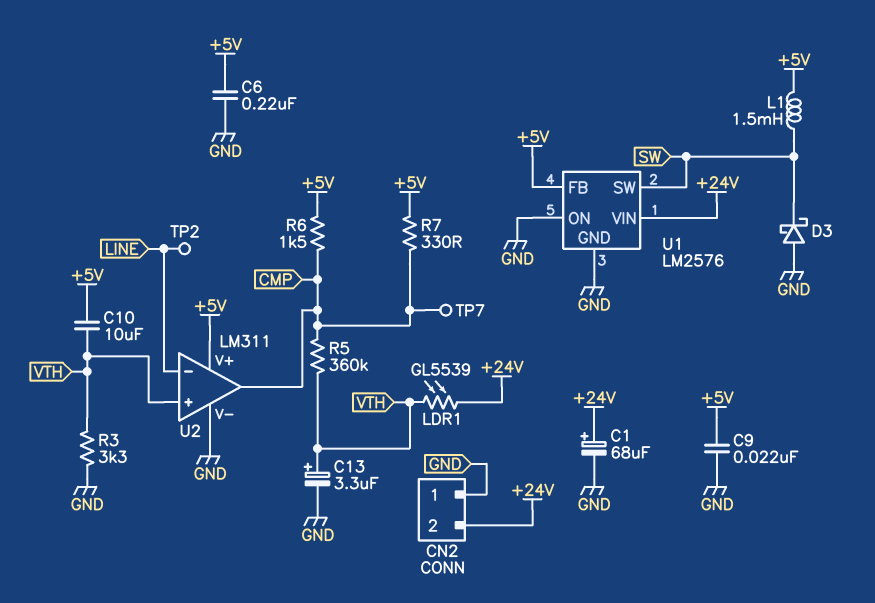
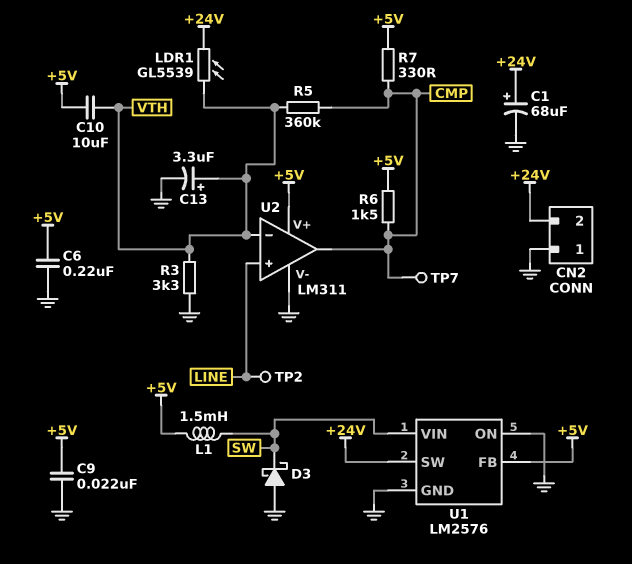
U1 pin SW: SW -> +24V
U1 pin VIN: +24V -> SW
U2 pin in+: VTH -> LINE
U2 pin in-: LINE -> VTH

